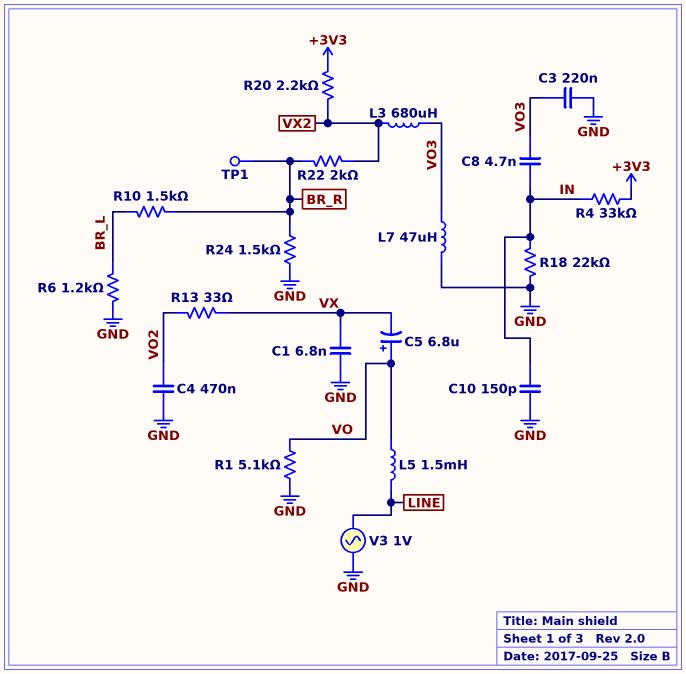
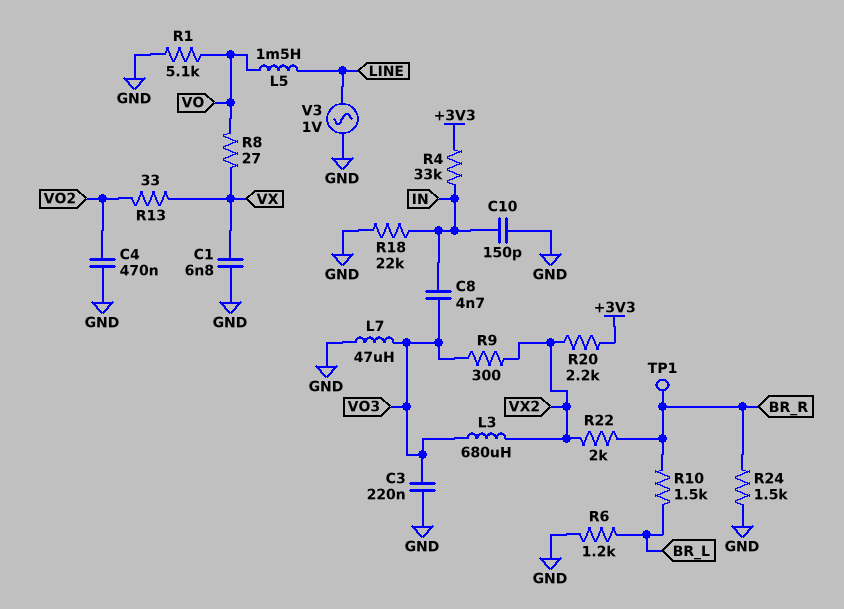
C5: 6.8uF (plus VO, minus VX) -> none
R8: none -> 27 (VO, VX)
R9: none -> 300 (VO3, VX2)

